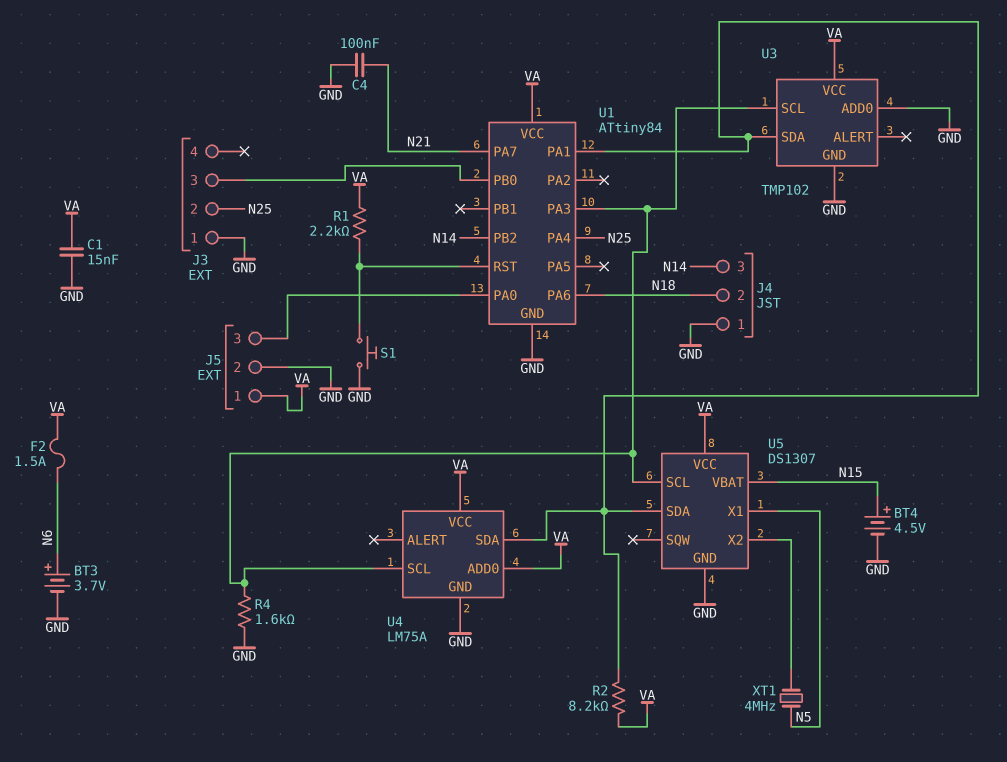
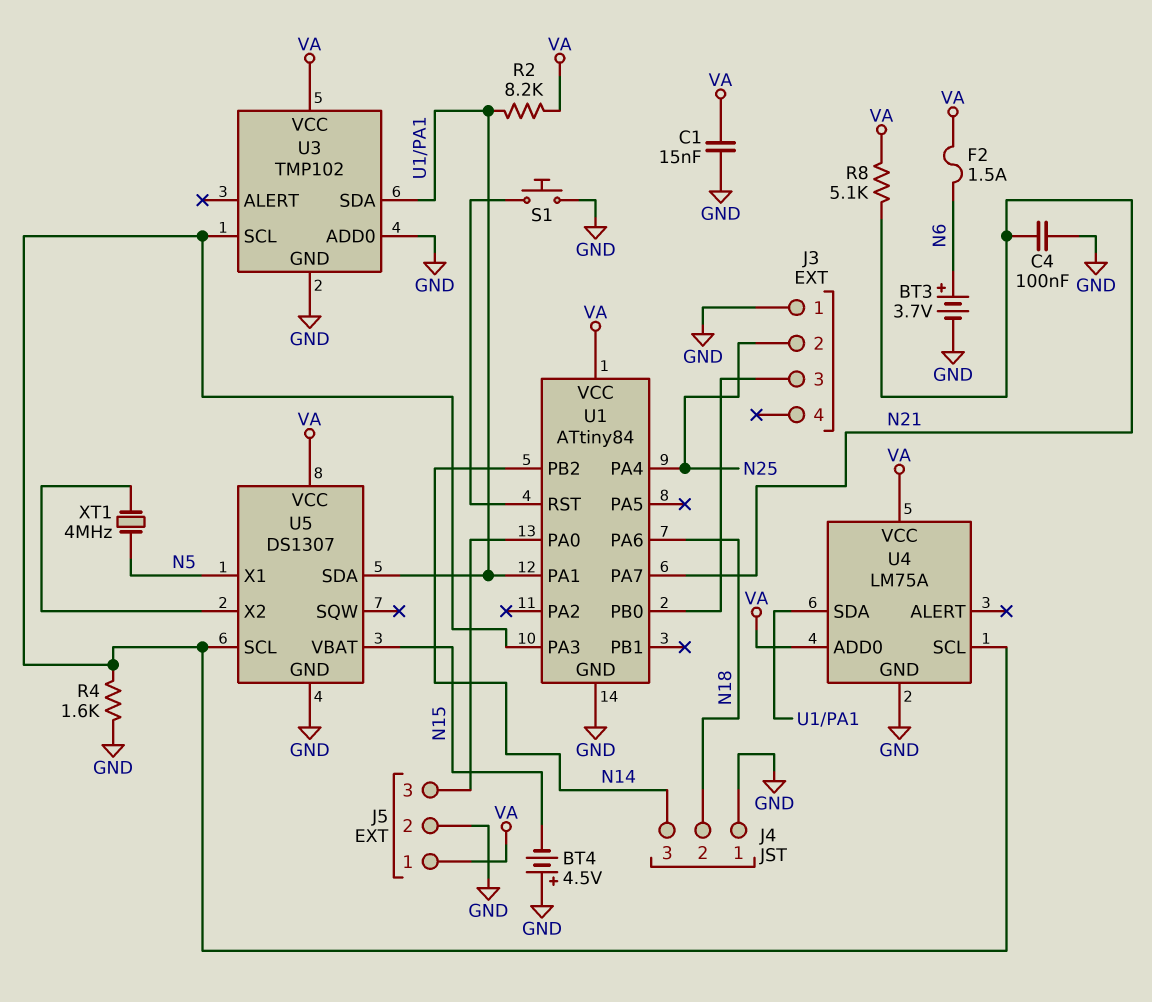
BT4: 4.5V (plus N15, minus GND) -> 4.5V (plus GND, minus N15)
R1: 2.2k (U1/RST, VA) -> none
R8: none -> 5.1k (N21, VA)

